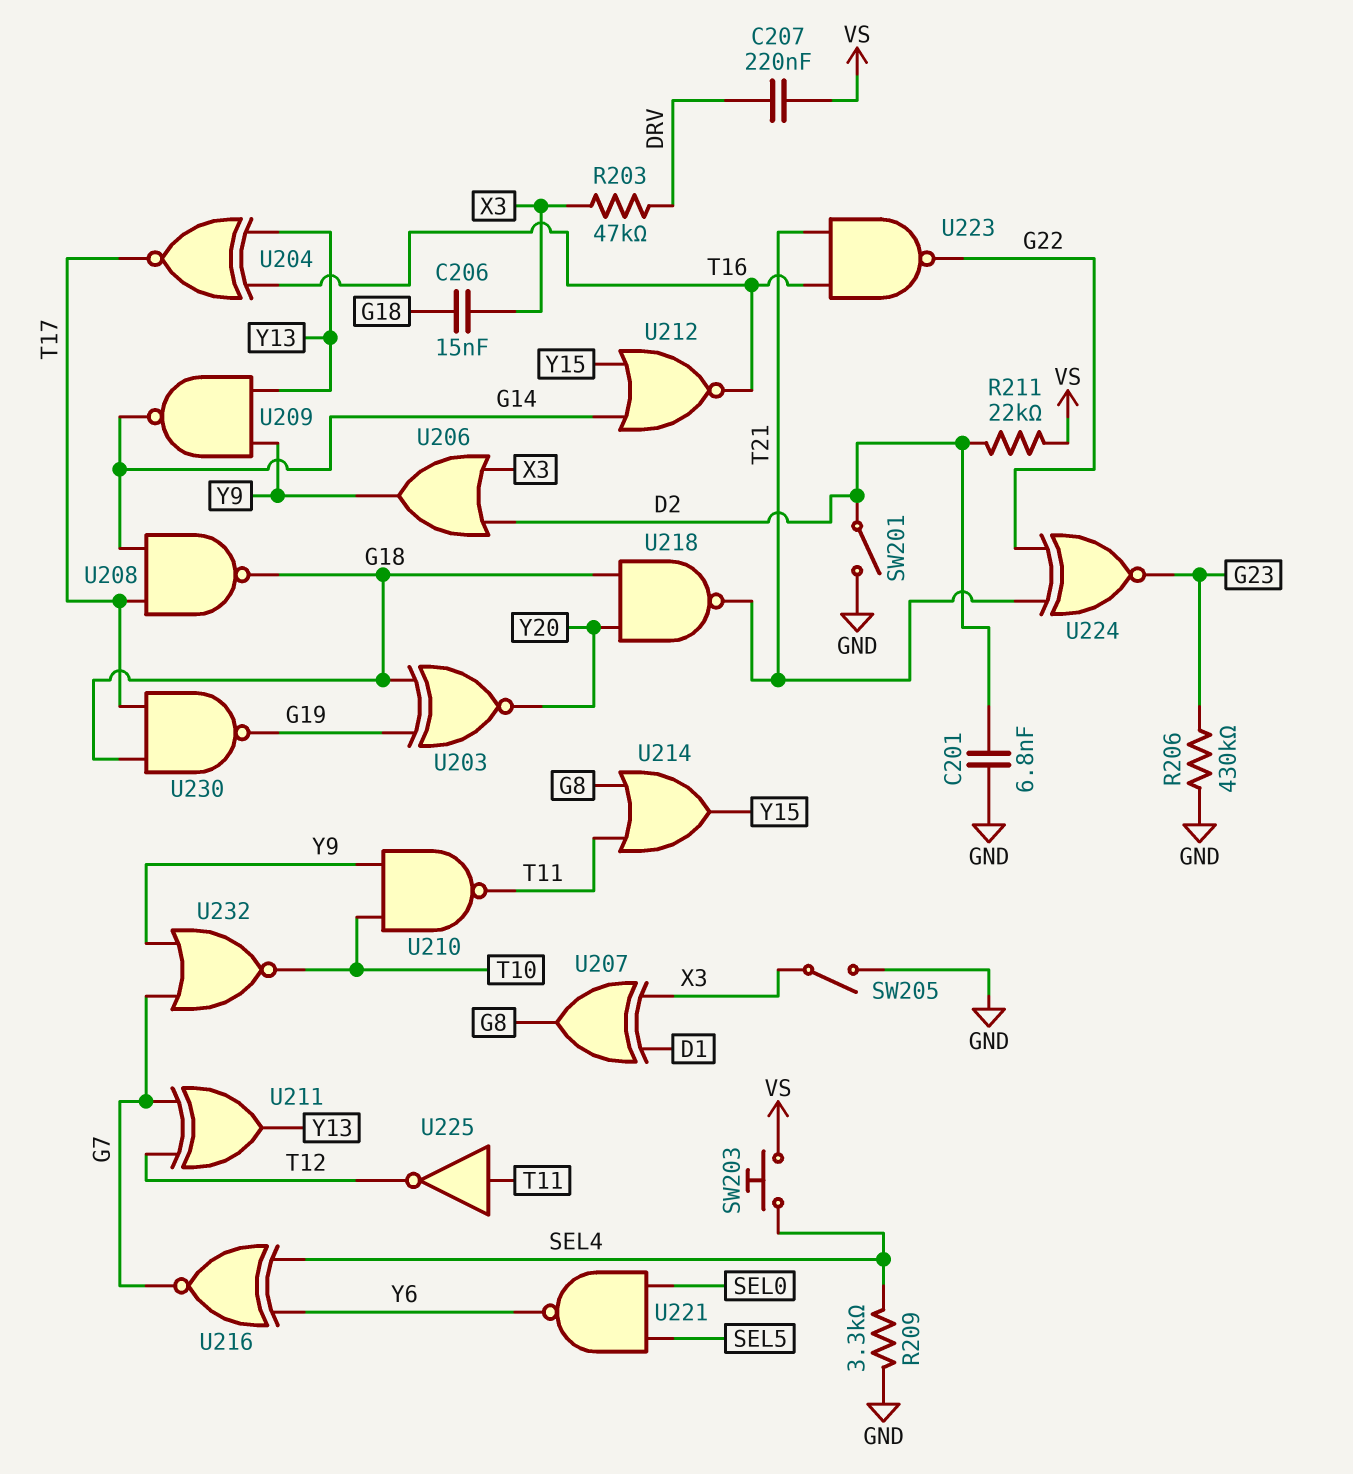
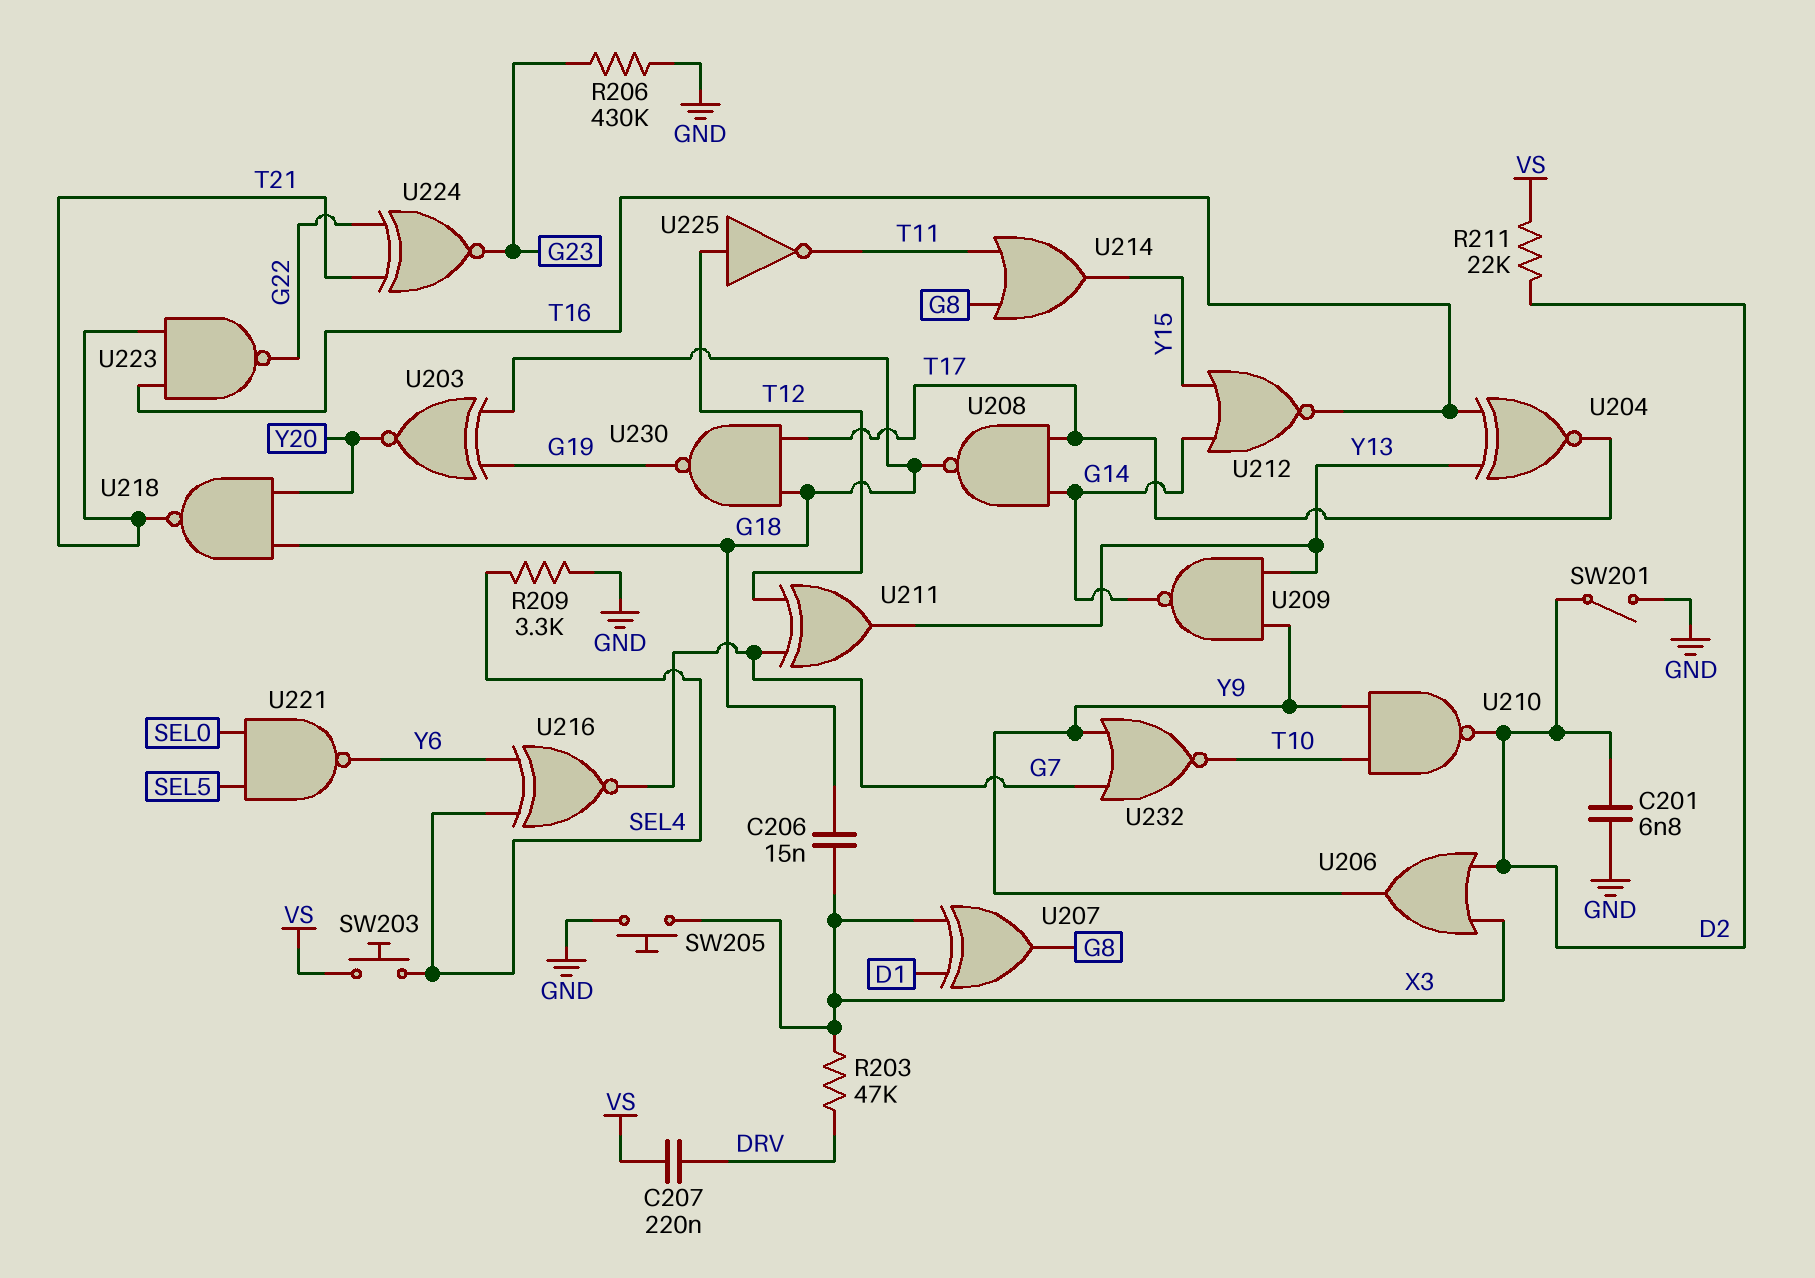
SW205: switch (GND, X3) -> button (GND, X3)
U210: NAND (in T10, in Y9, out T11) -> NAND (in T10, in Y9, out D2)
U225: NOT (in T11, out T12) -> NOT (in T12, out T11)

